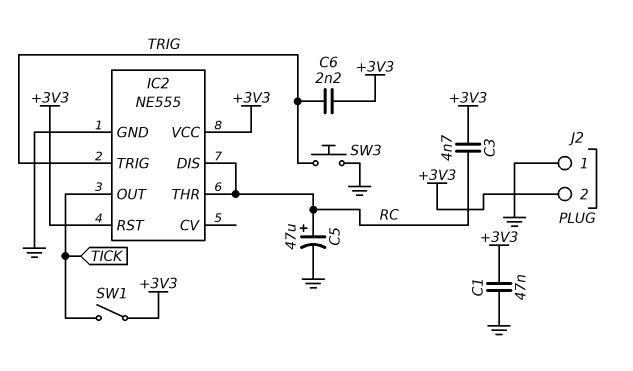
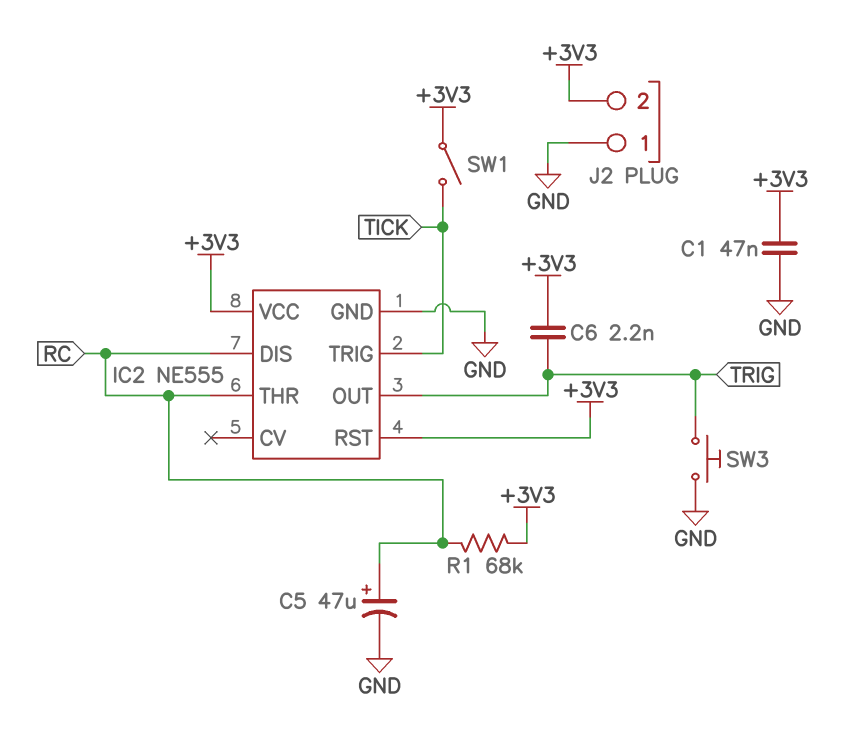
C3: 4.7nF (+3V3, RC) -> none
IC2 pin OUT: TICK -> TRIG
IC2 pin TRIG: TRIG -> TICK
R1: none -> 68k (+3V3, RC)

